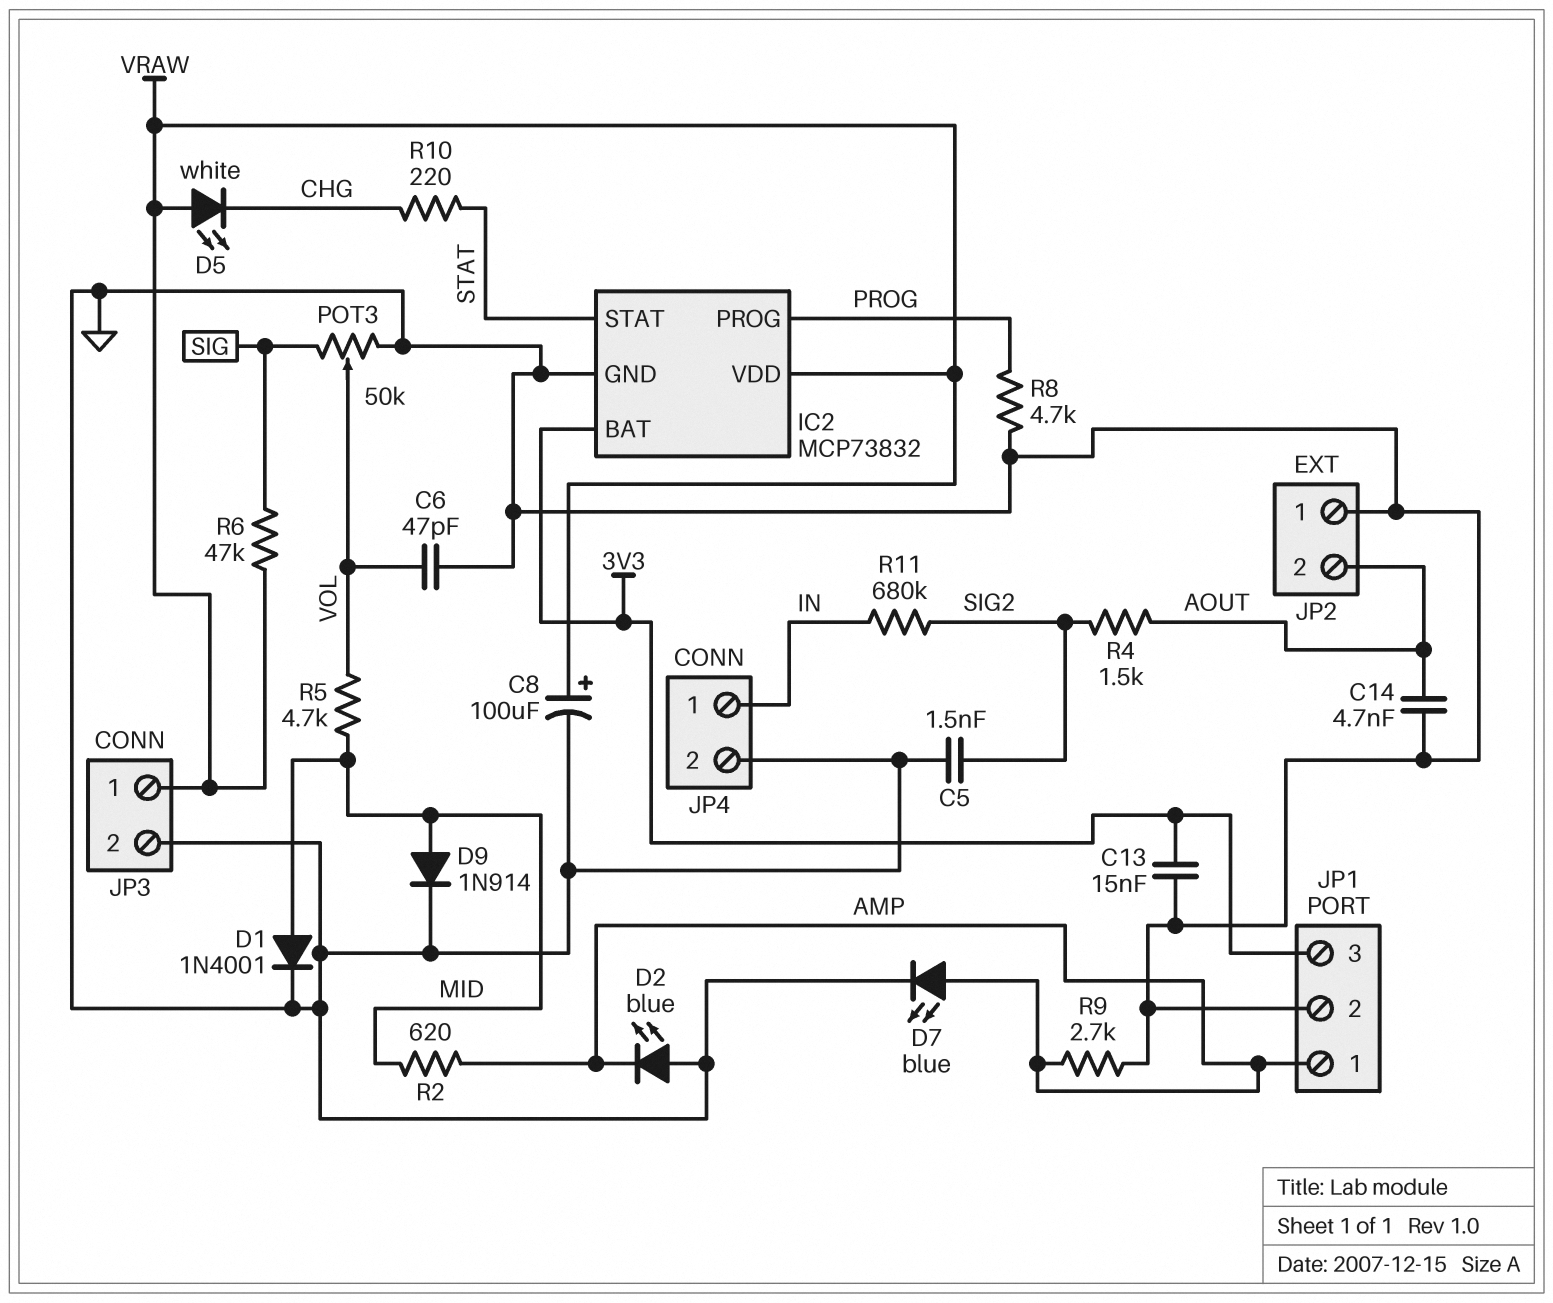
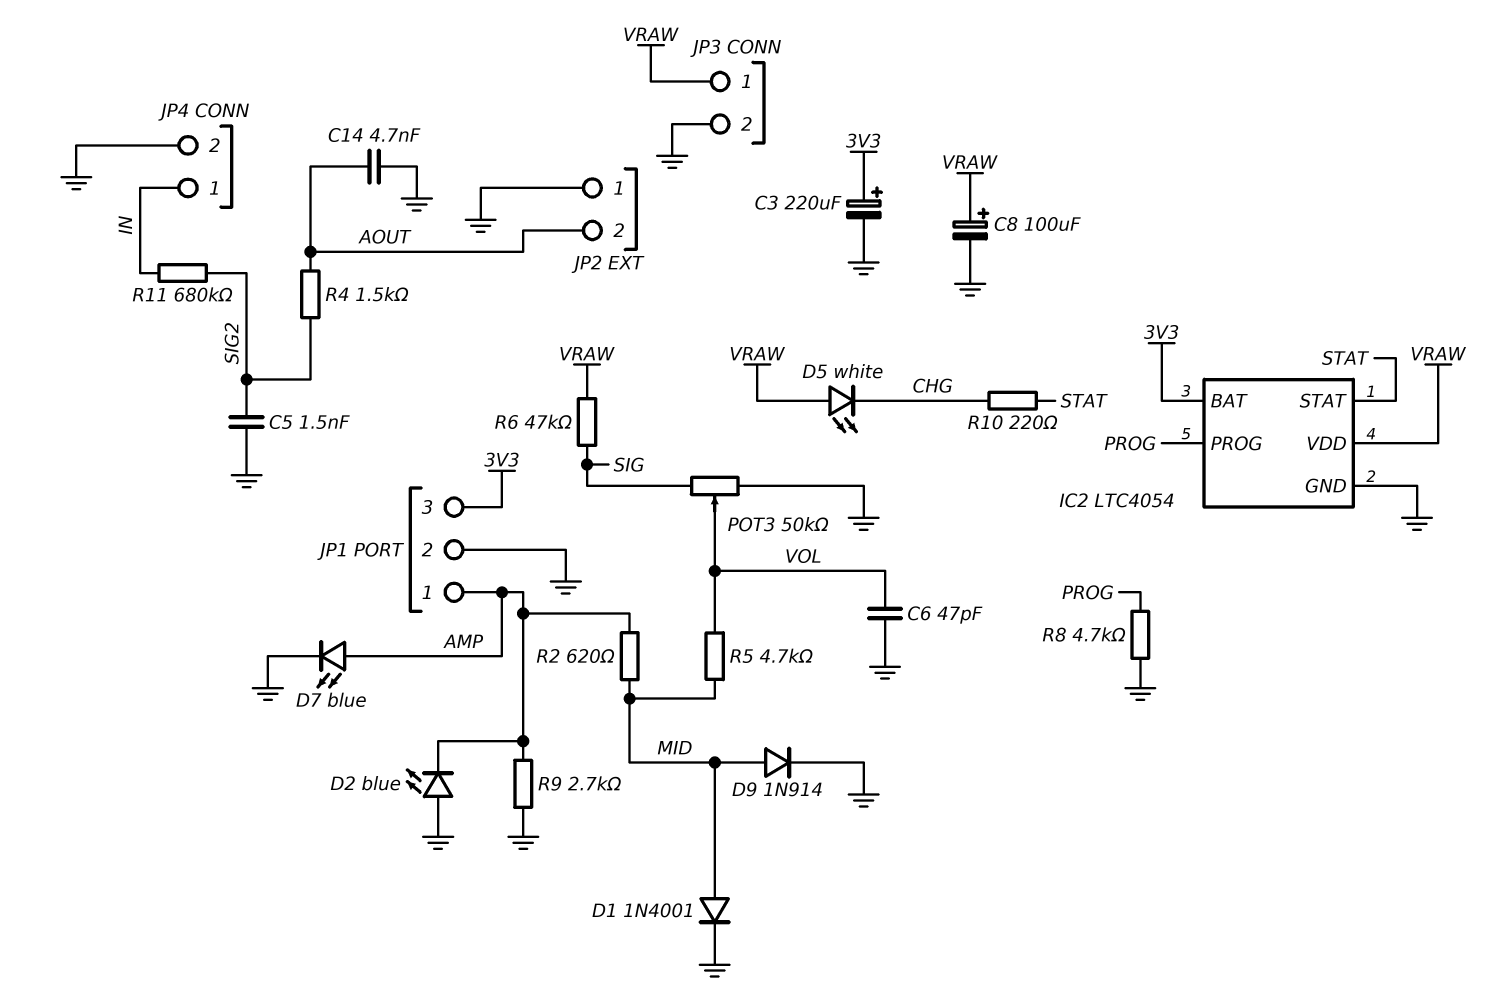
C3: none -> 220uF (plus 3V3, minus GND)
C13: 15nF (3V3, GND) -> none
IC2: MCP73832 -> LTC4054

